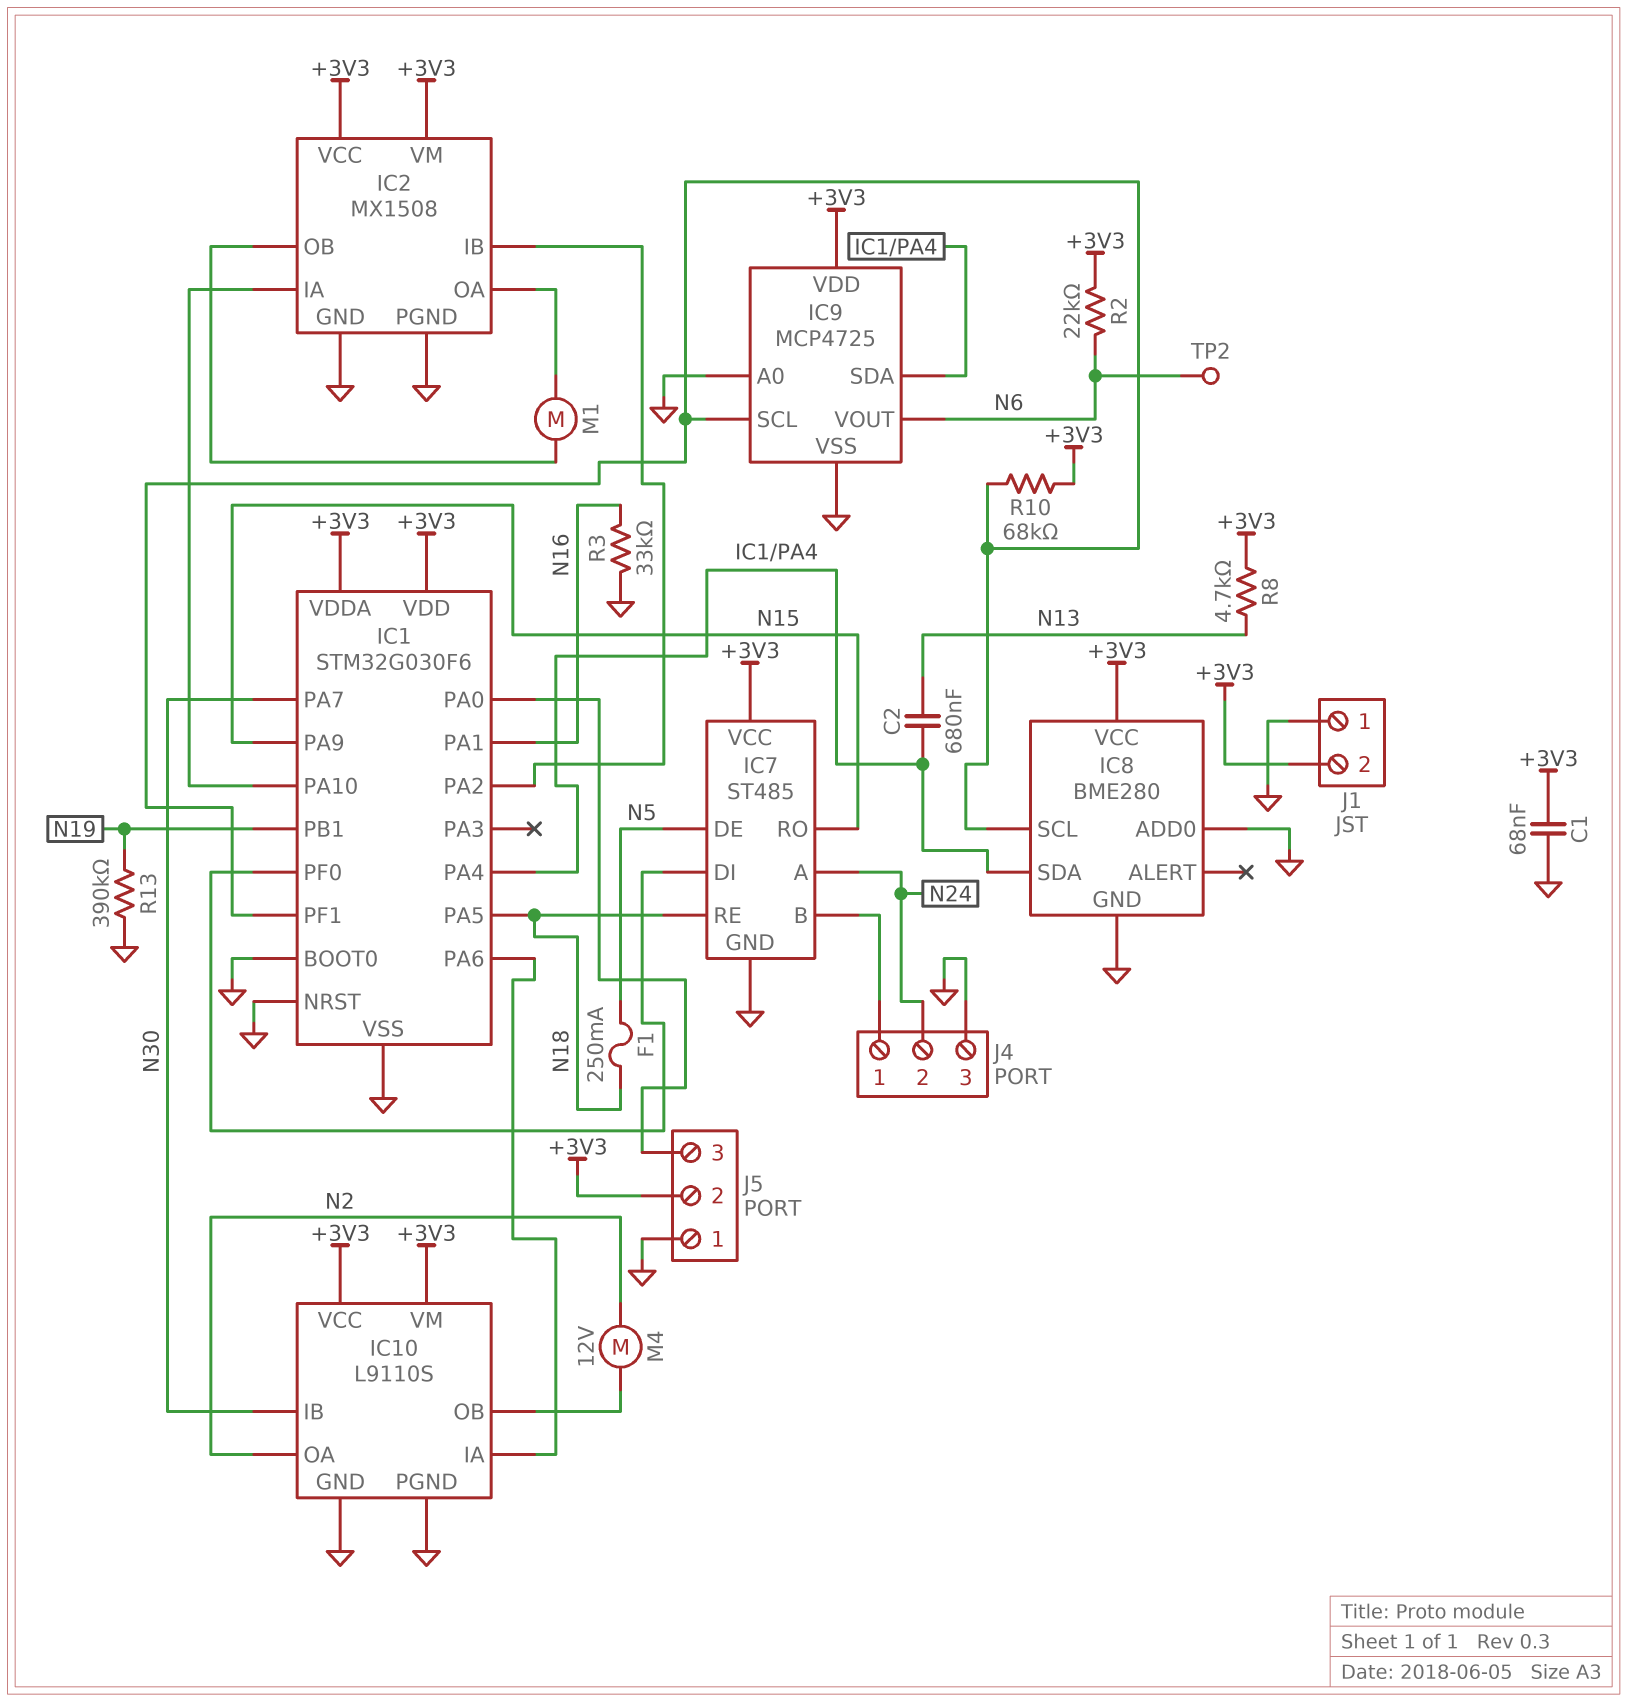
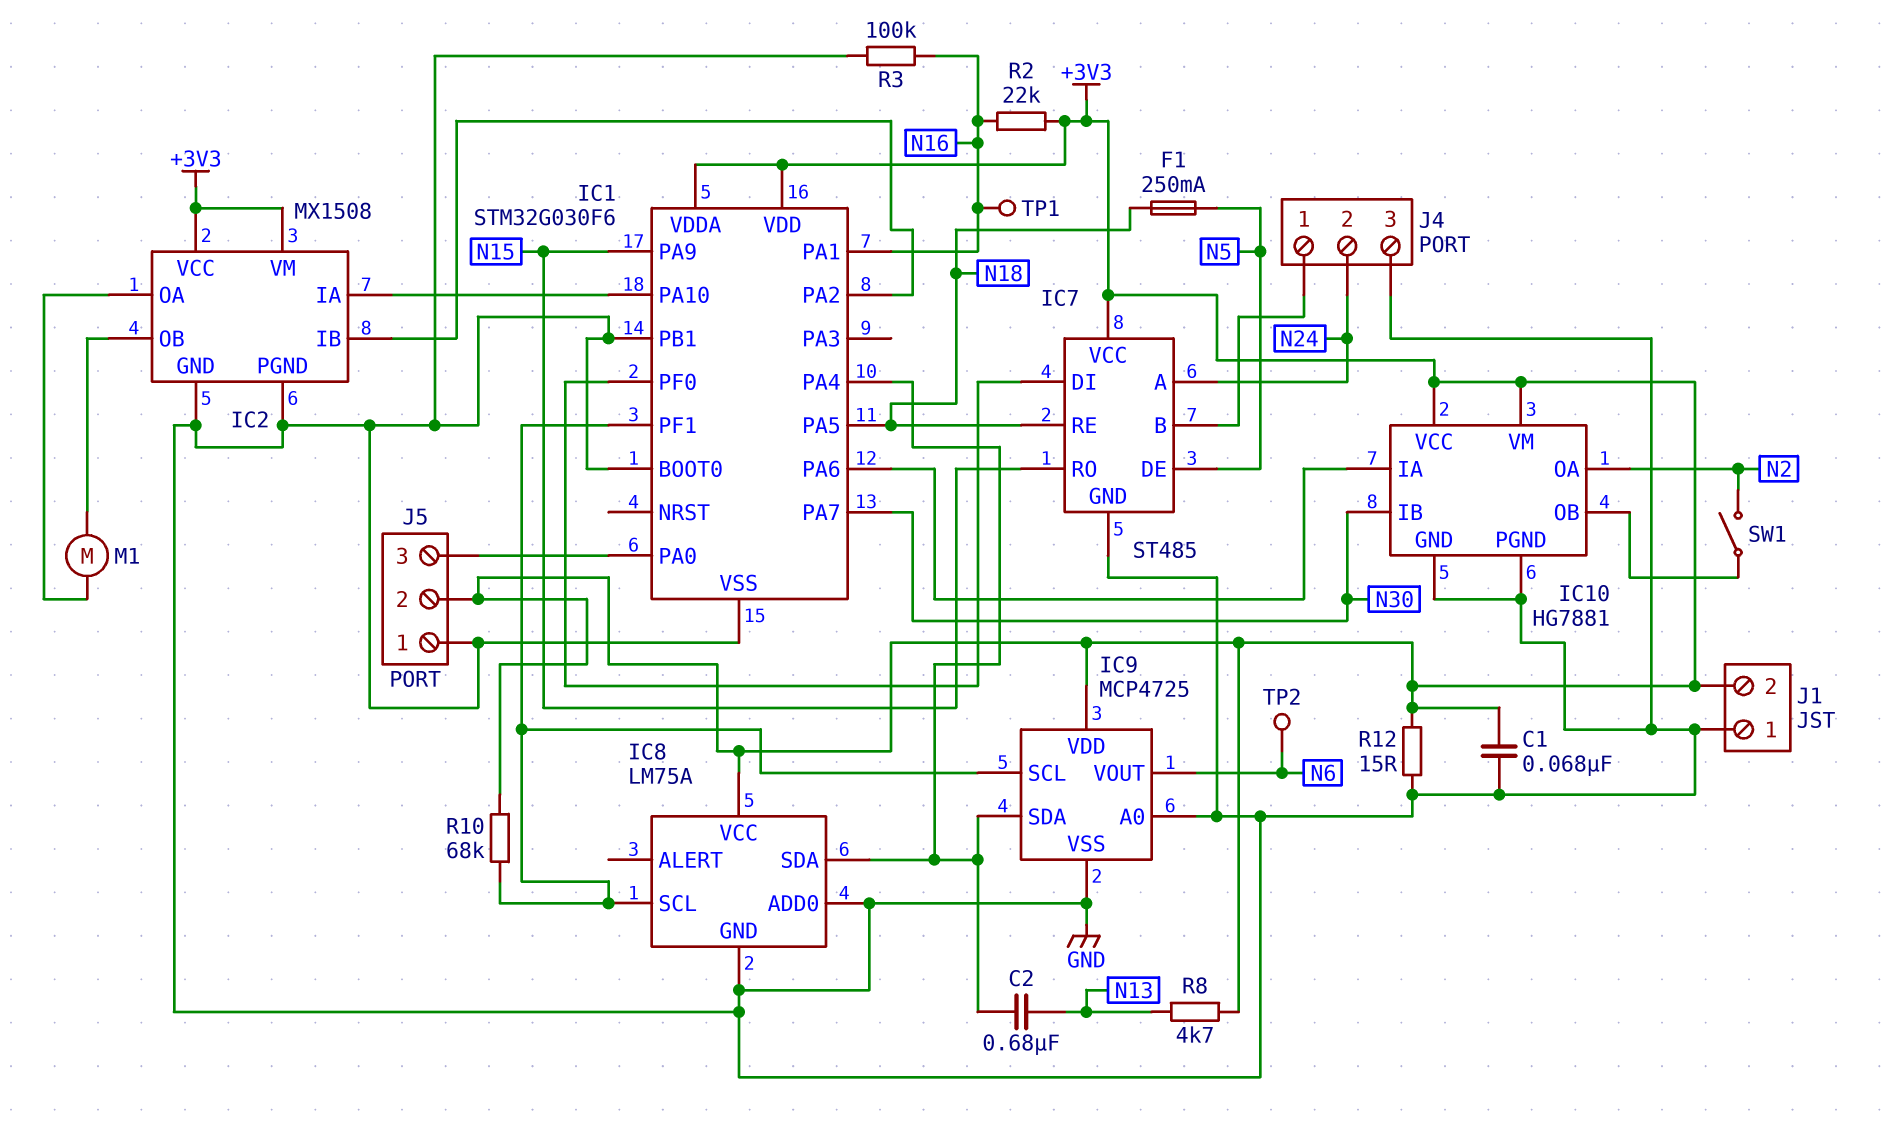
IC1 pin NRST: GND -> none
IC1 pin PB1: N19 -> GND
IC8: BME280 -> LM75A
IC10: L9110S -> HG7881
M4: motor 12V (IC10/OB, N2) -> none
R2: 22k (+3V3, N6) -> 22k (+3V3, N16)
R3: 33k (GND, N16) -> 100k (GND, N16)
R12: none -> 15 (+3V3, GND)
R13: 390k (GND, N19) -> none
SW1: none -> switch (IC10/OB, N2)
TP1: none -> test point (N16)

